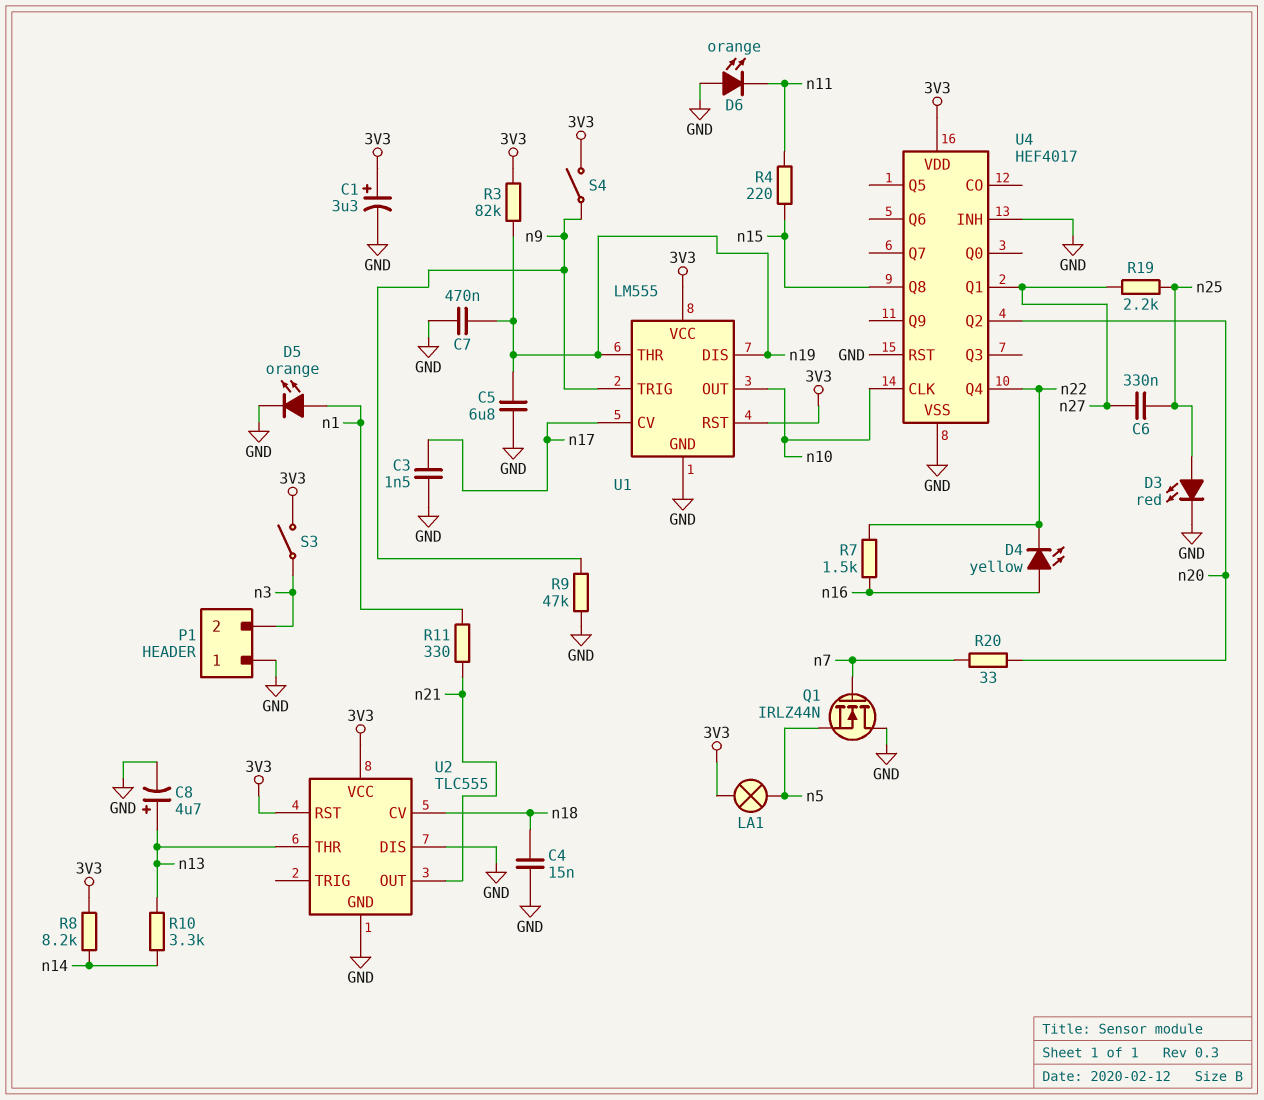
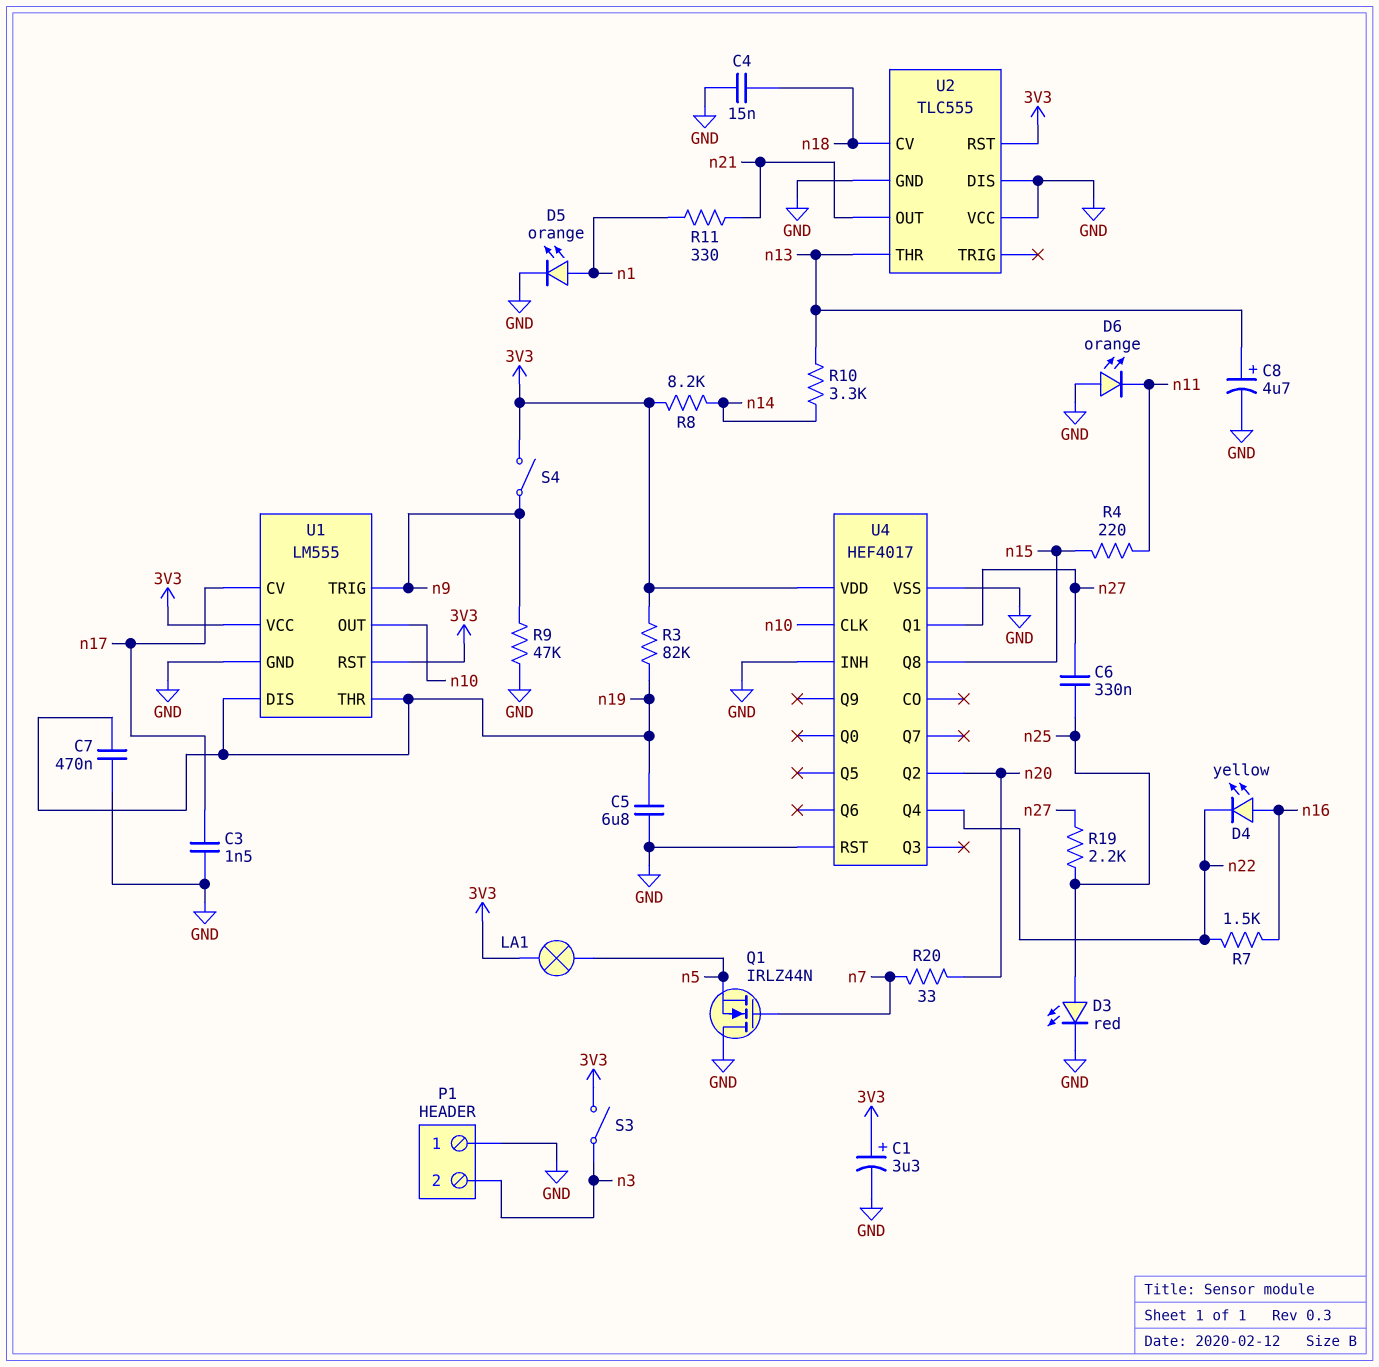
U2 pin VCC: 3V3 -> GND

